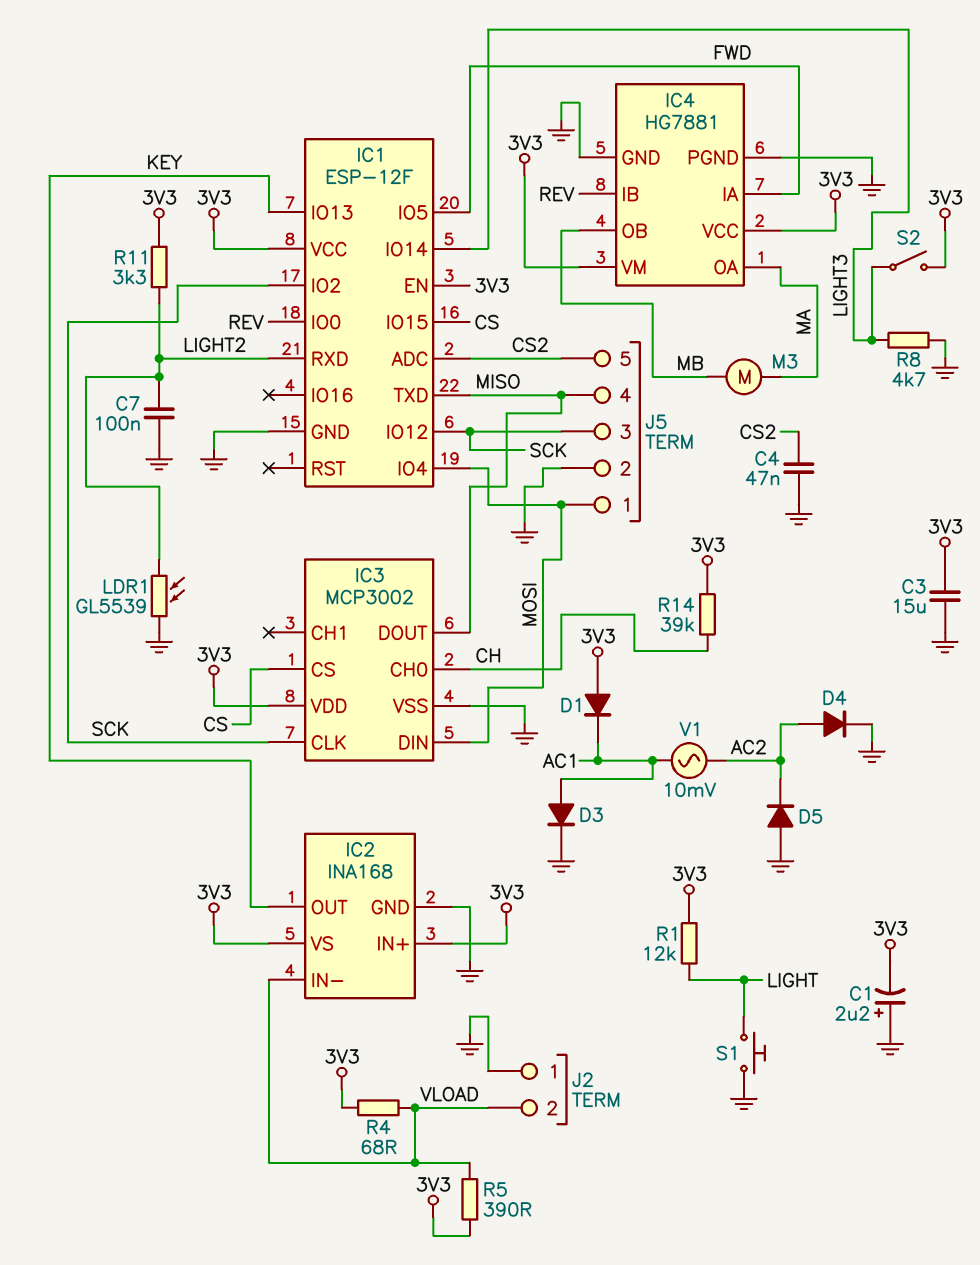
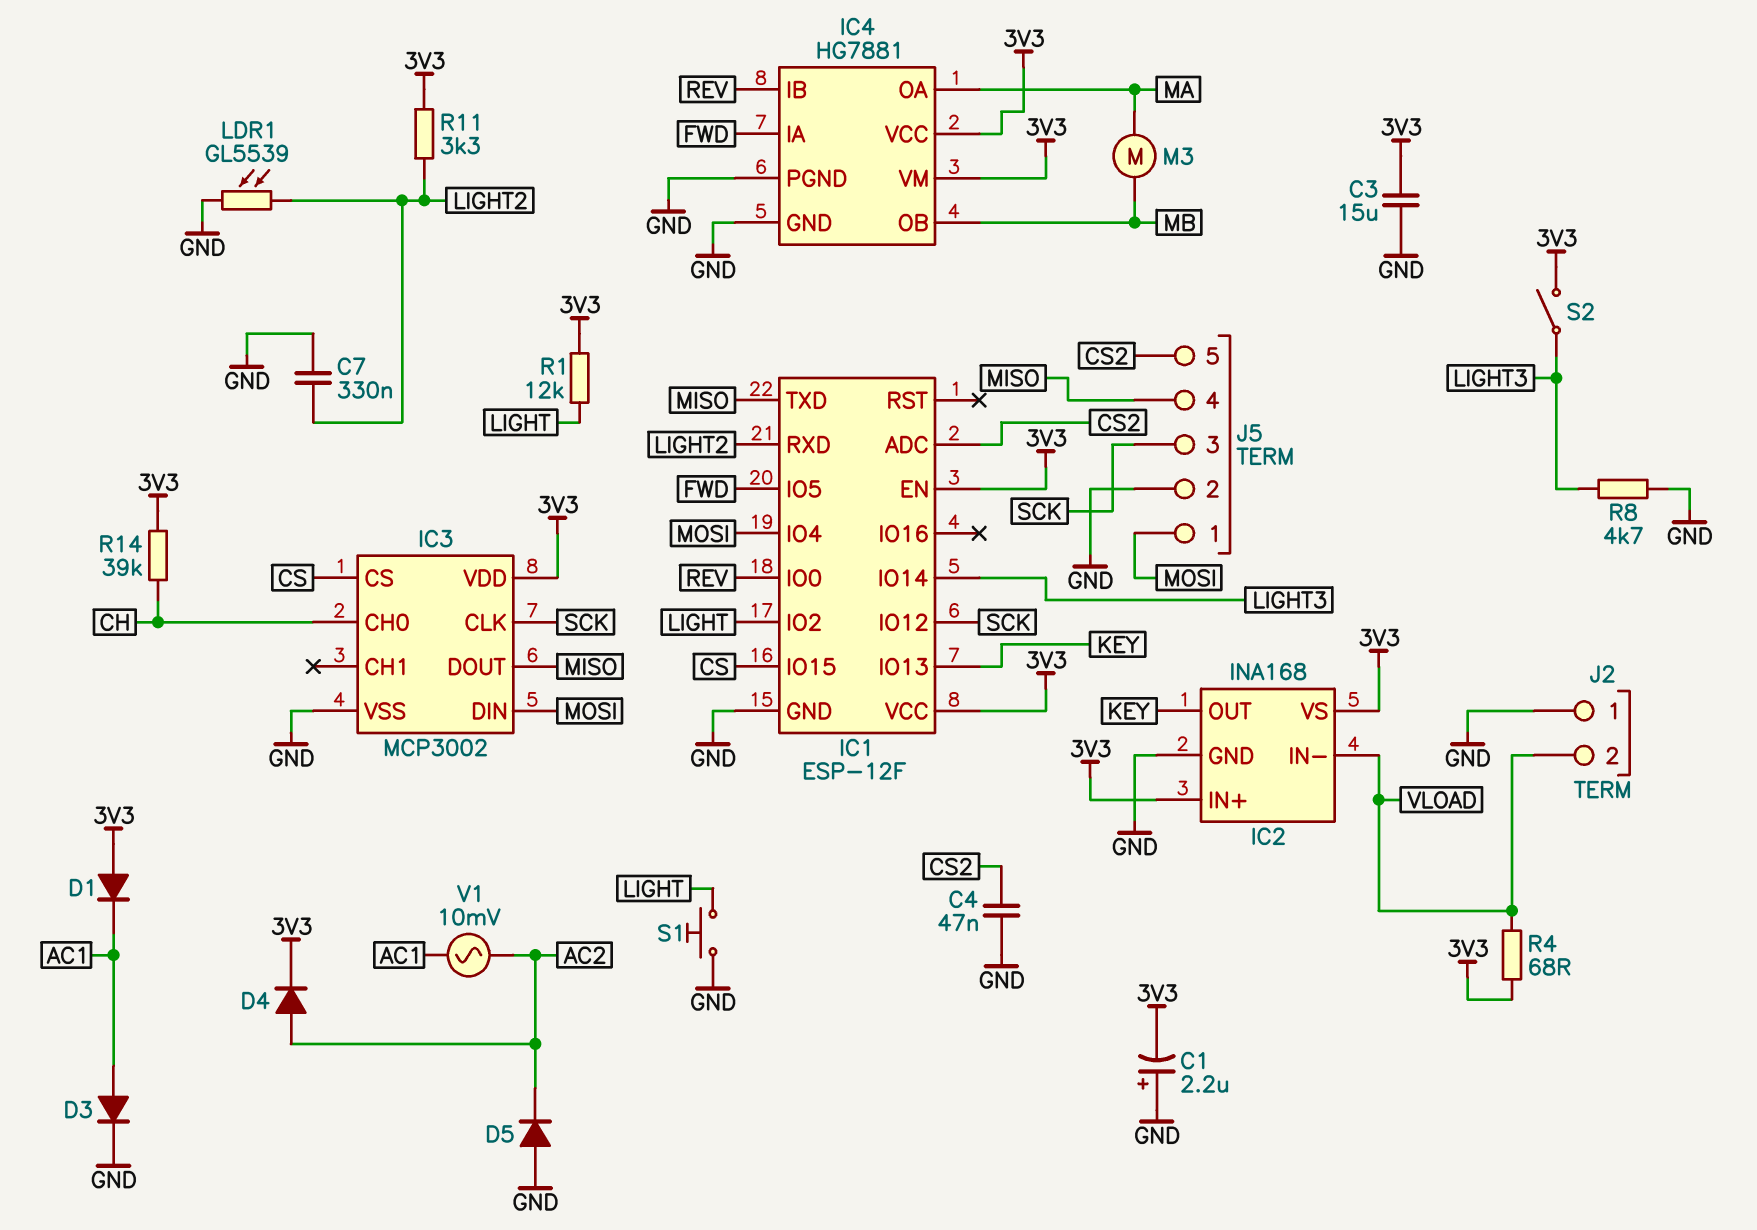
C7: 100nF (GND, LIGHT2) -> 330nF (GND, LIGHT2)
D4: diode (A AC2, K GND) -> diode (A AC2, K 3V3)
IC1 pin IO2: SCK -> LIGHT
R5: 390 (3V3, VLOAD) -> none

